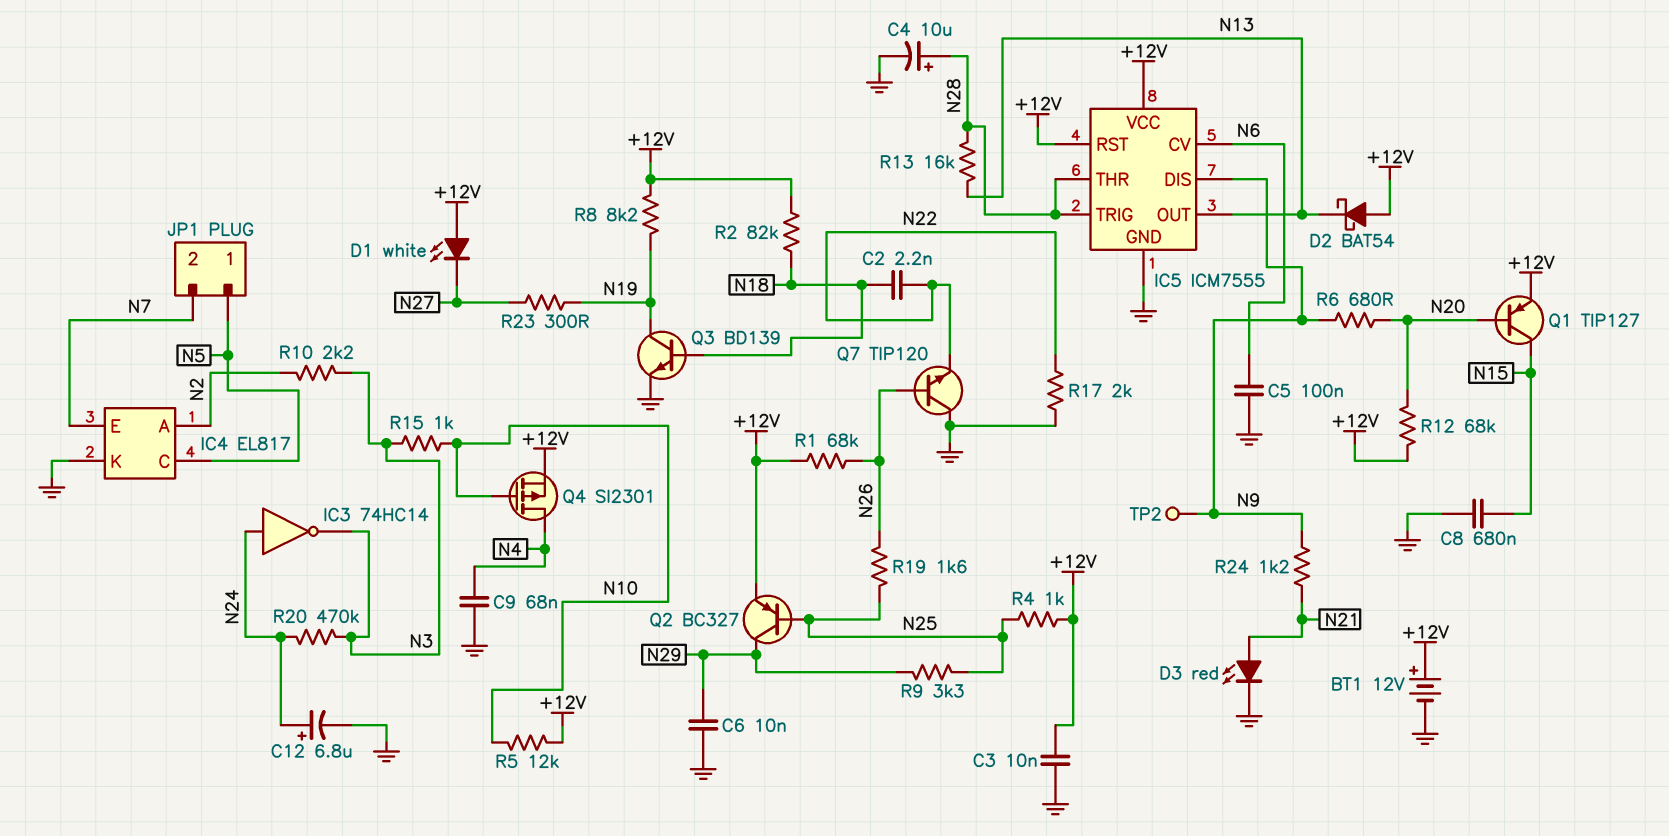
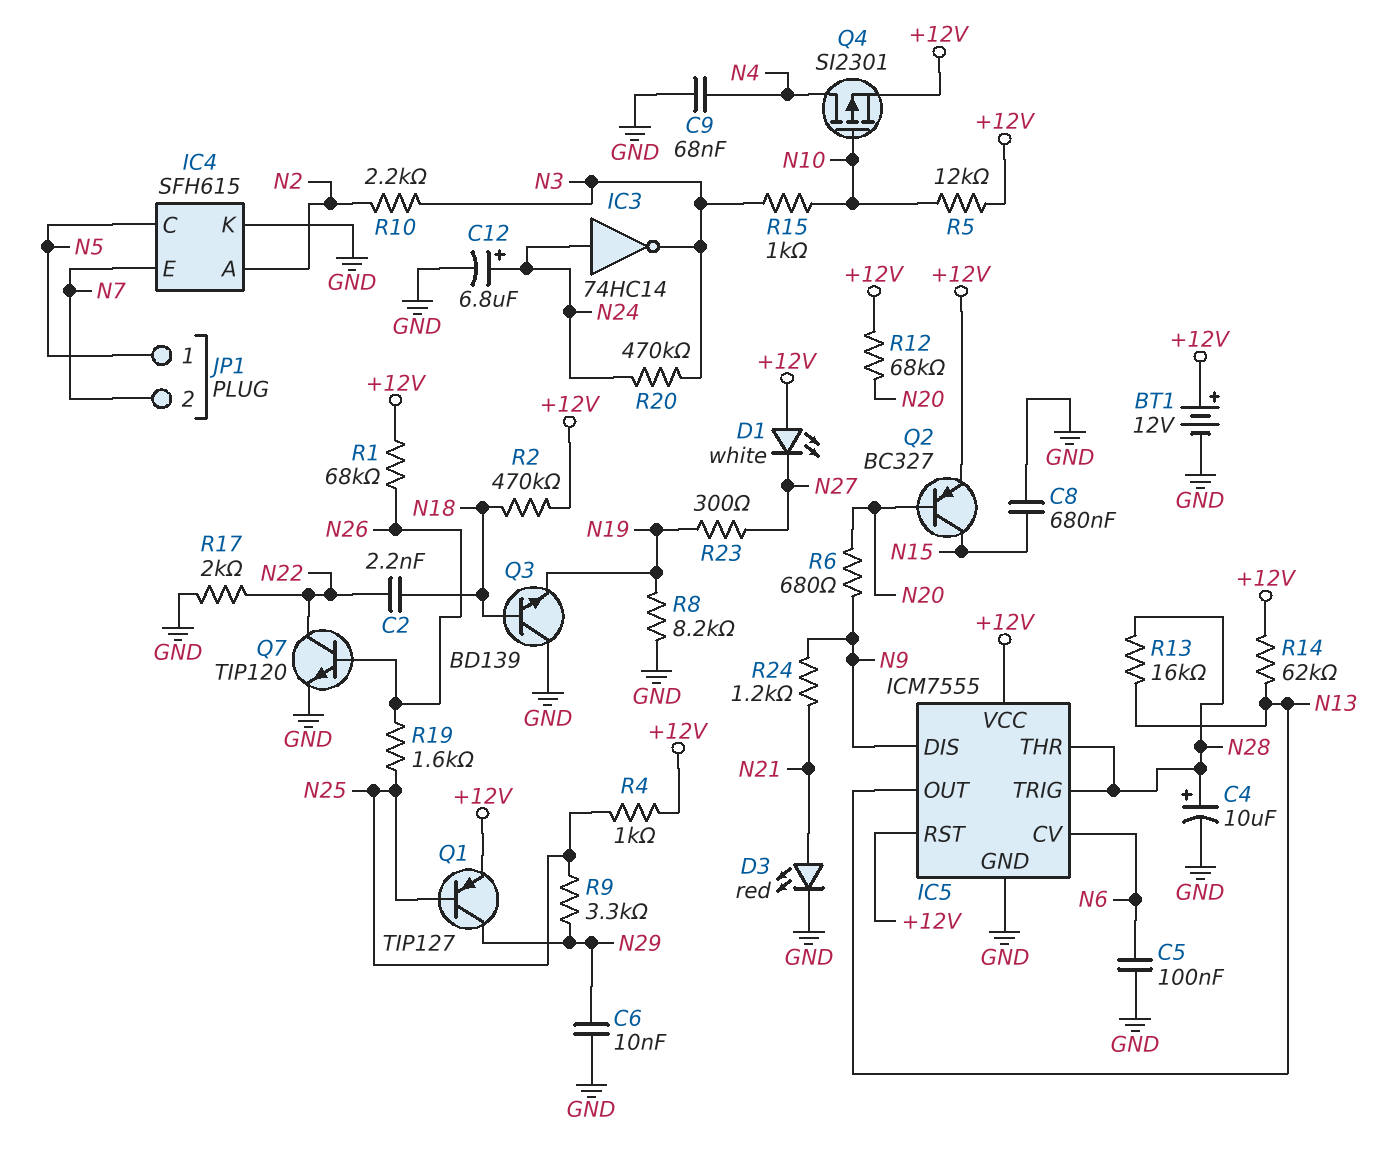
C3: 10nF (+12V, GND) -> none
D2: schottky BAT54 (A +12V, K N13) -> none
IC4: EL817 -> SFH615
Q1: PNP TIP127 (B N20, C N15, E +12V) -> PNP TIP127 (B N25, C N29, E +12V)
Q2: PNP BC327 (B N25, C N29, E +12V) -> PNP BC327 (B N20, C N15, E +12V)
Q3: NPN BD139 (B N18, C N19, E GND) -> NPN BD139 (B N18, C GND, E N19)
Q7: NPN TIP120 (B N26, C GND, E N22) -> NPN TIP120 (B N26, C N22, E GND)
R2: 82k (+12V, N18) -> 470k (+12V, N18)
R8: 8.2k (+12V, N19) -> 8.2k (GND, N19)
R14: none -> 62k (+12V, N13)
TP2: test point (N9) -> none

